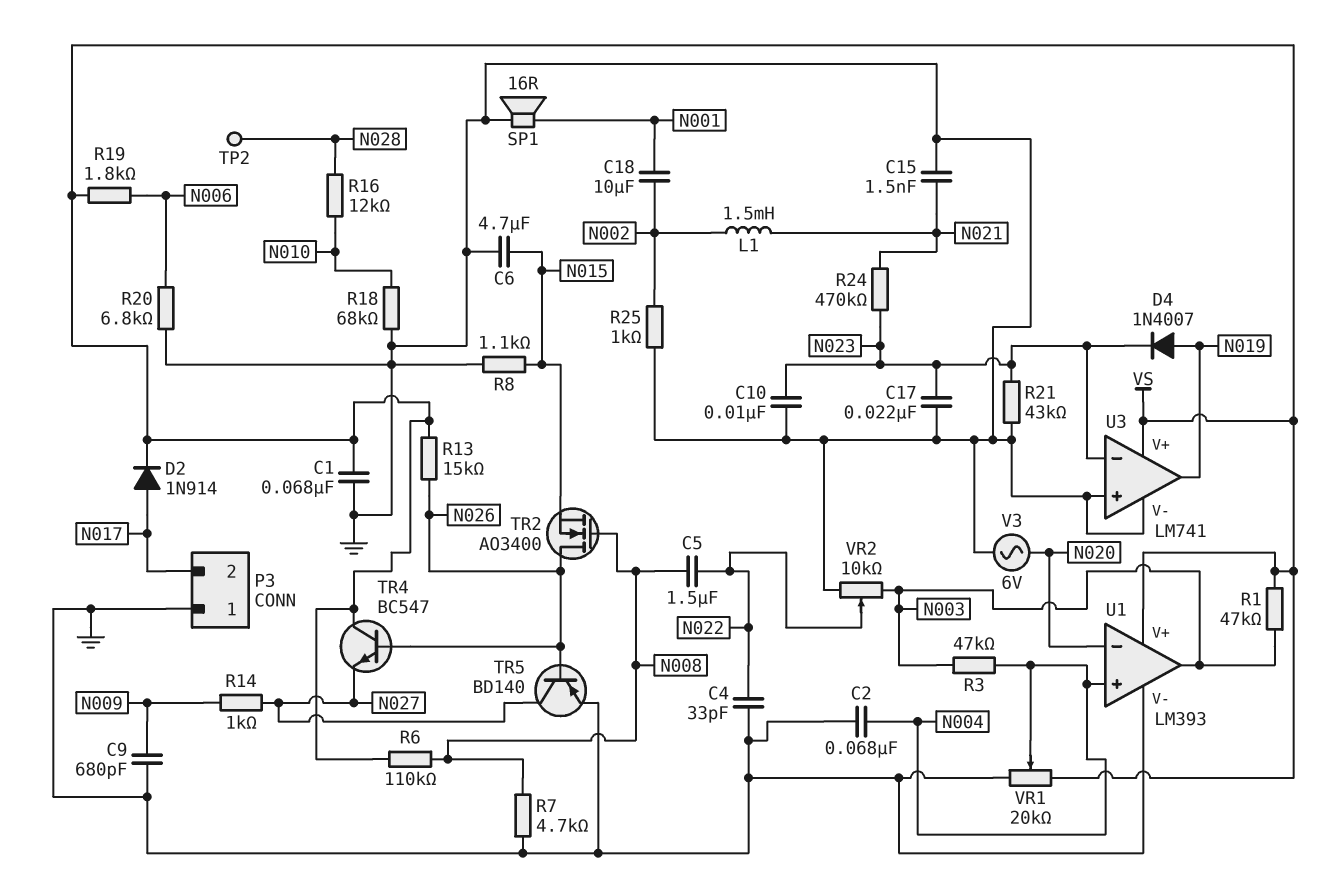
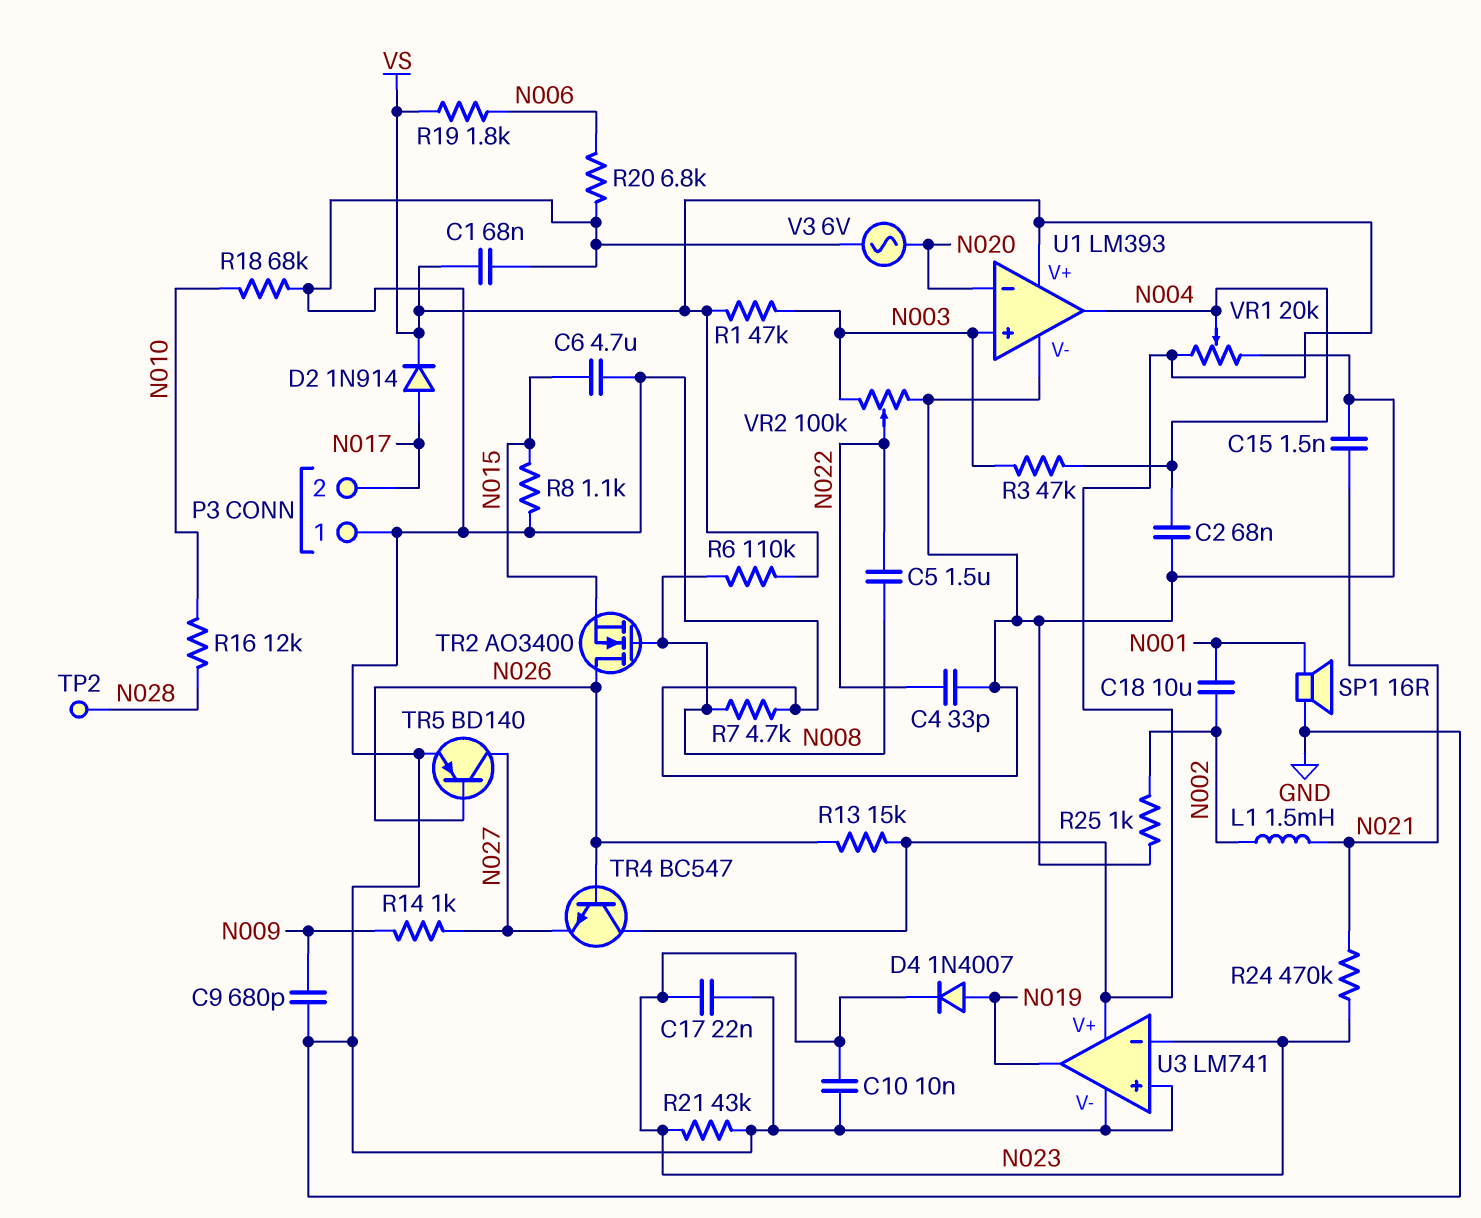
U1 pin in+: N004 -> N003
U1 pin out: N003 -> N004
VR2: 10k (GND, N003, wiper N022) -> 100k (GND, N003, wiper N022)

